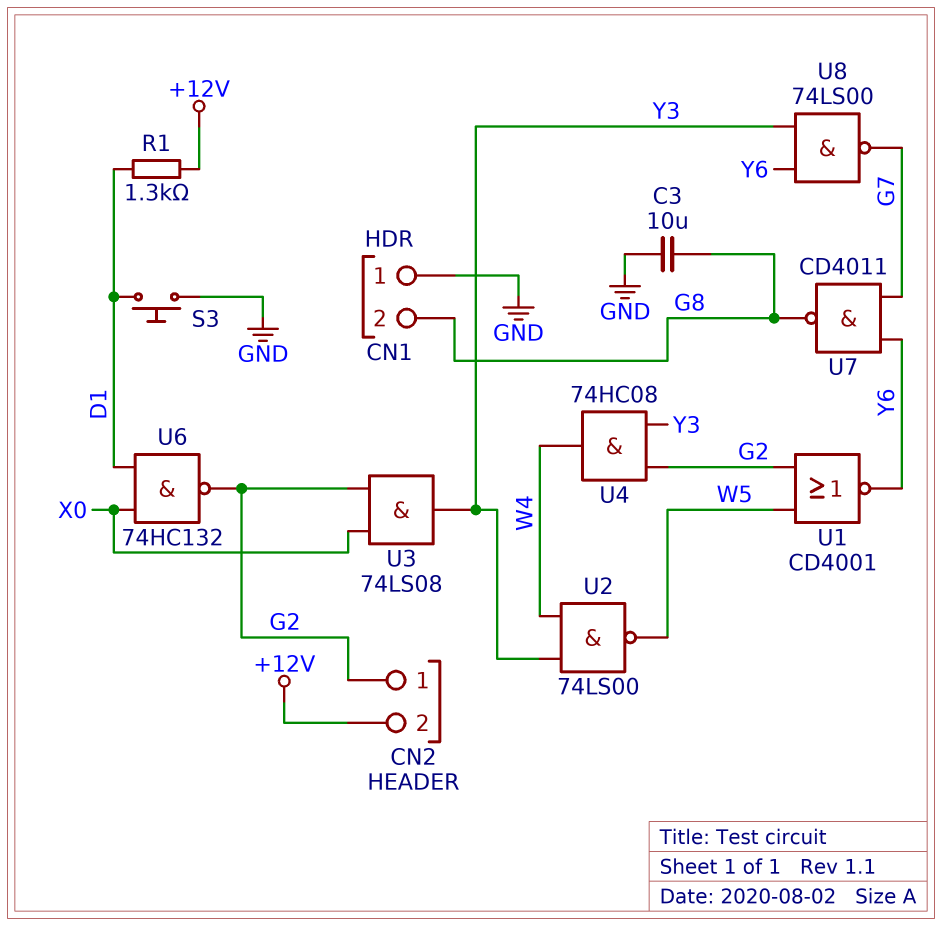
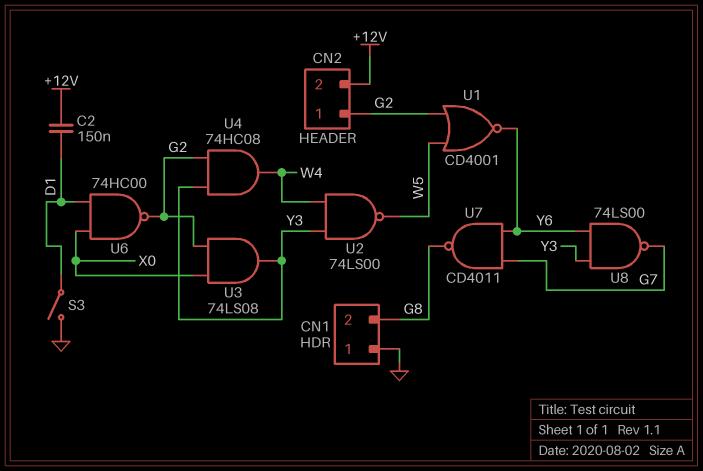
C2: none -> 150nF (+12V, D1)
C3: 10uF (G8, GND) -> none
R1: 1.3k (+12V, D1) -> none
S3: button (D1, GND) -> switch (D1, GND)
U6: NAND 74HC132 (in D1, in X0, out G2) -> NAND 74HC00 (in D1, in X0, out G2)

